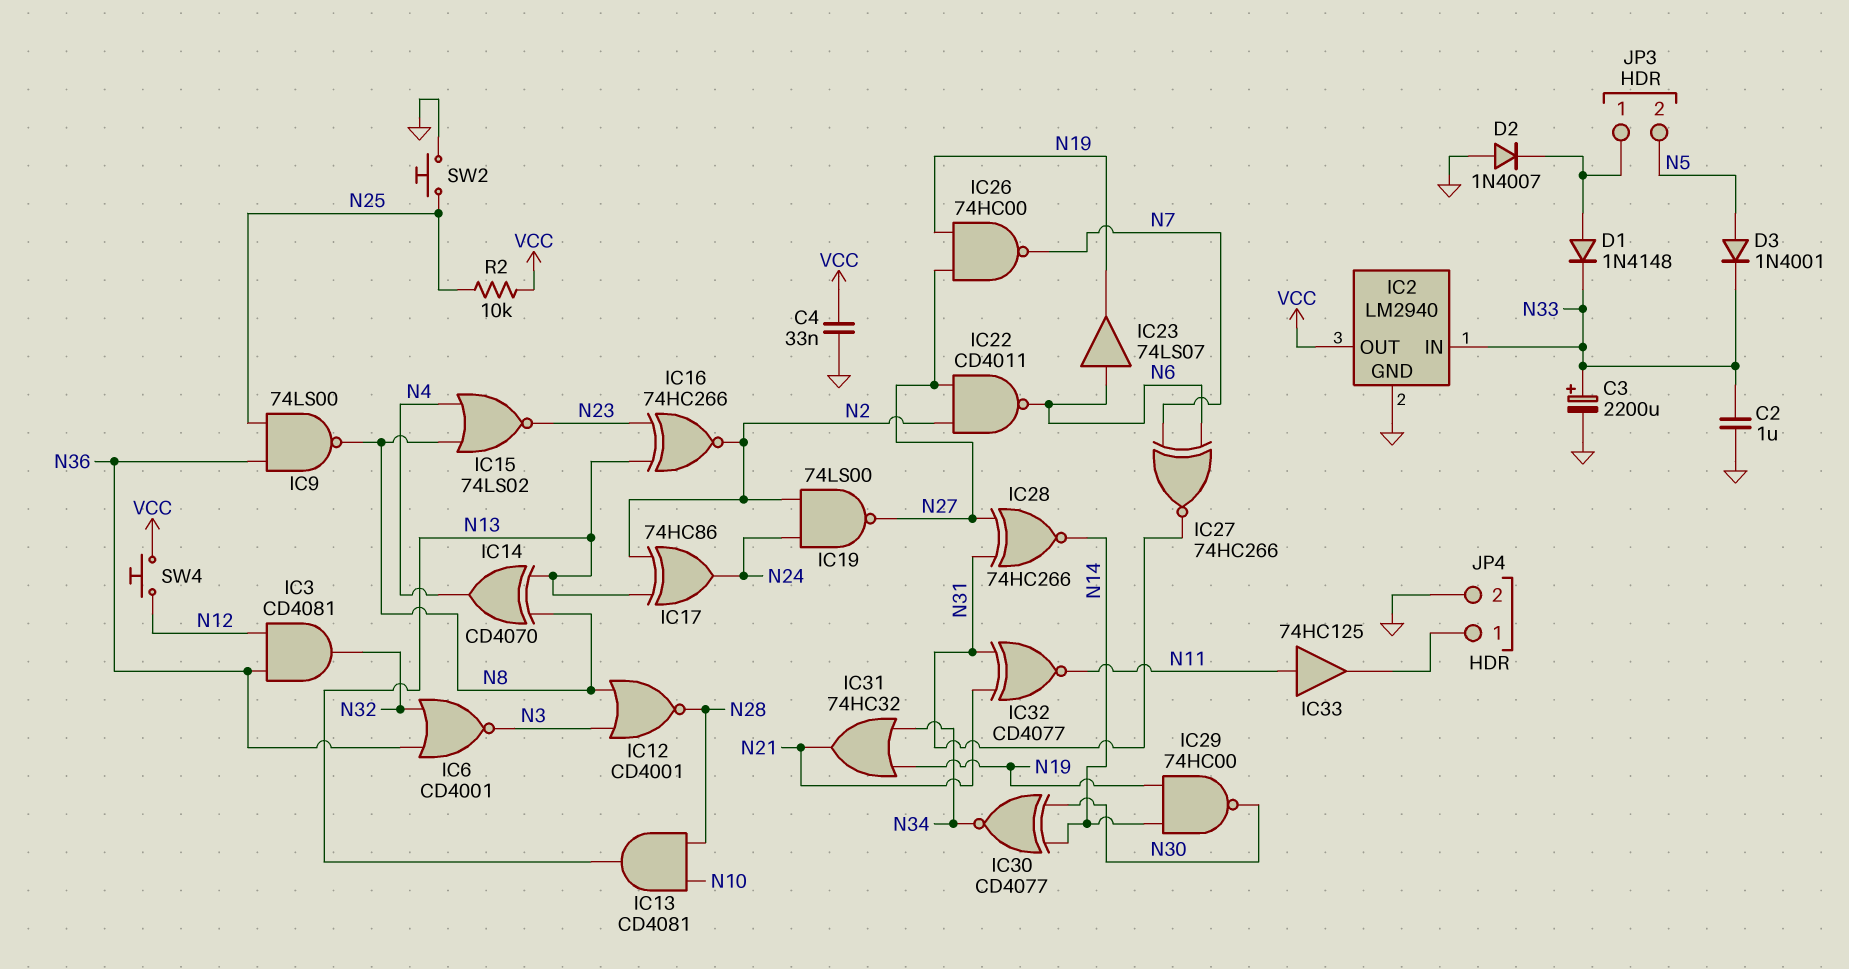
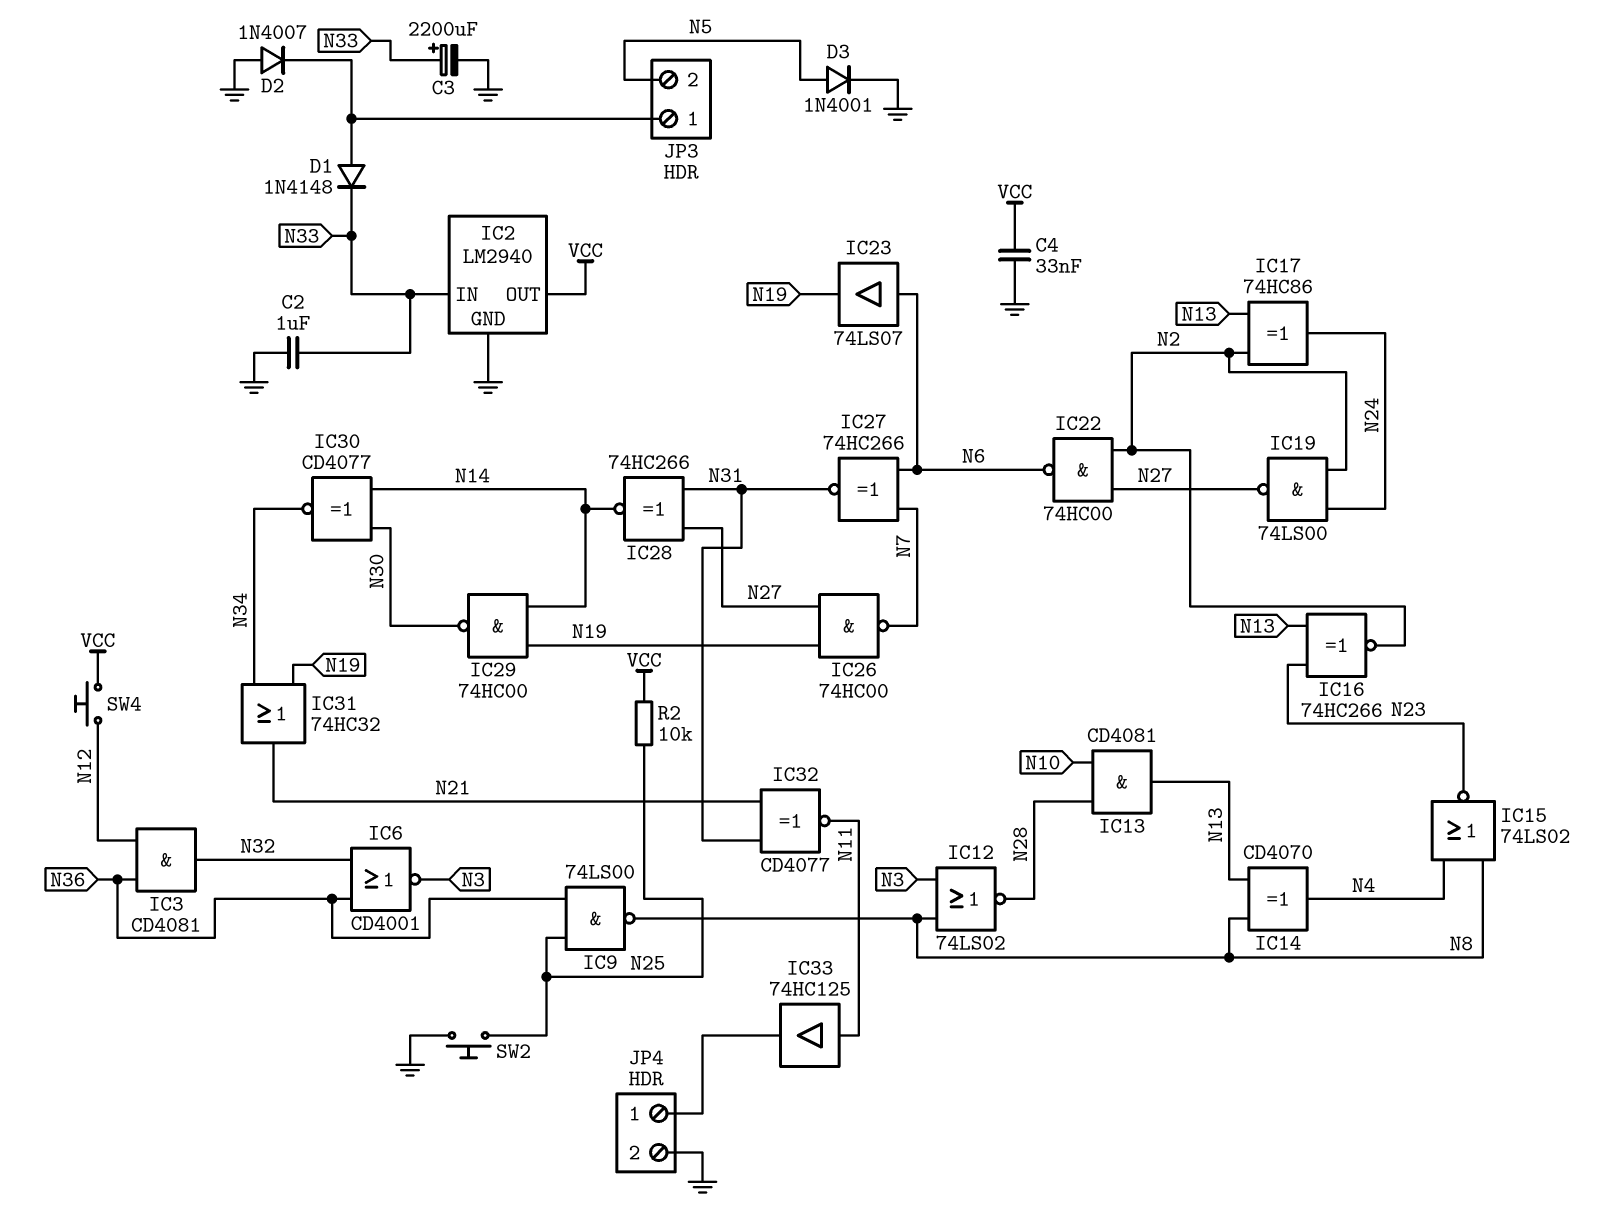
D3: diode 1N4001 (A N5, K N33) -> diode 1N4001 (A N5, K GND)
IC12: NOR CD4001 (in N3, in N8, out N28) -> NOR 74LS02 (in N3, in N8, out N28)
IC22: NAND CD4011 (in N2, in N27, out N6) -> NAND 74HC00 (in N2, in N27, out N6)

